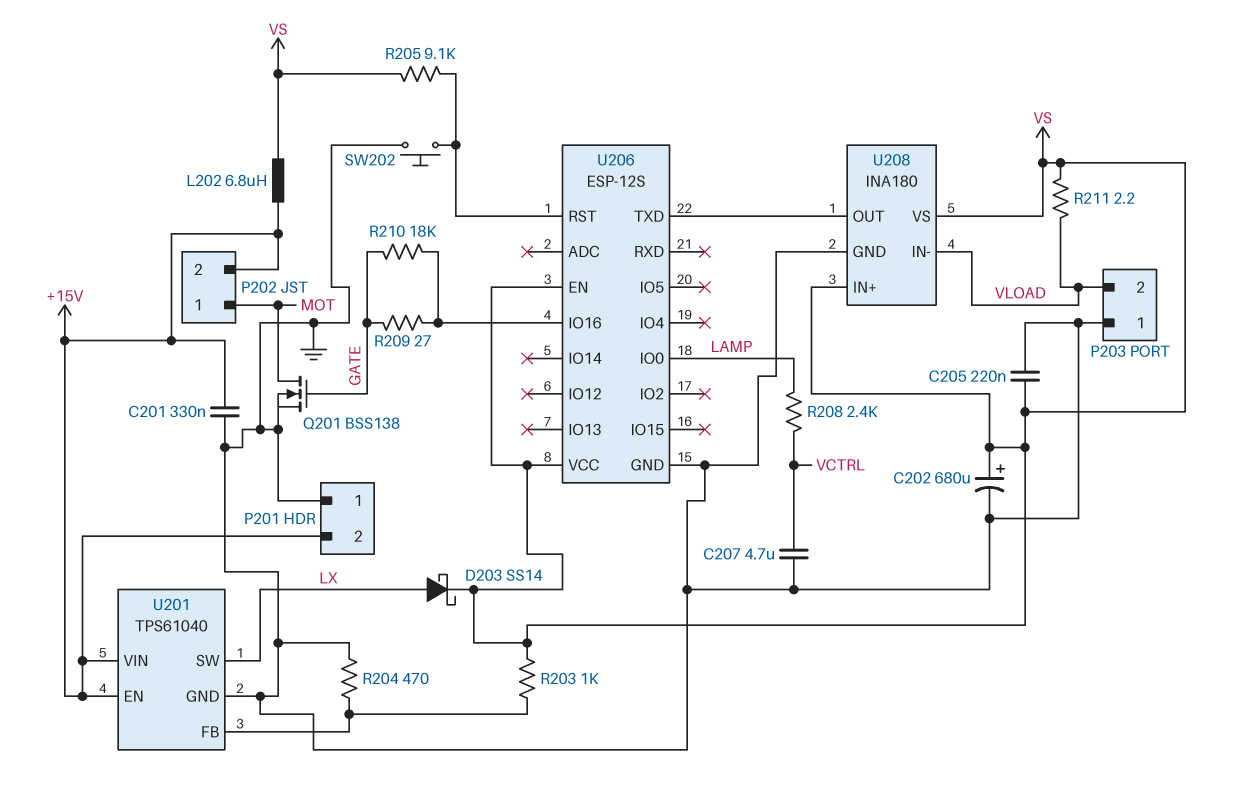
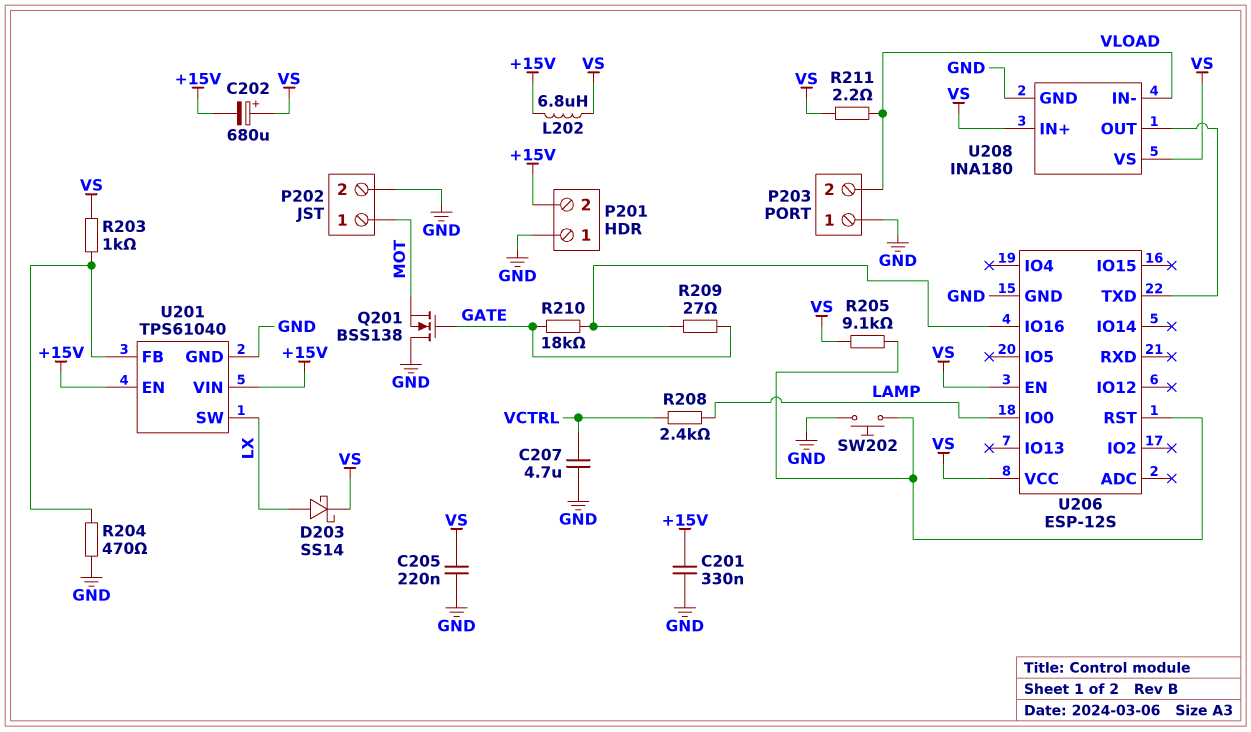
C202: 680uF (plus VS, minus GND) -> 680uF (plus VS, minus +15V)
P202 pin 2: +15V -> GND
Q201: NMOS BSS138 (G GATE, D MOT, S GND) -> NMOS BSS138 (G GATE, D GND, S MOT)

